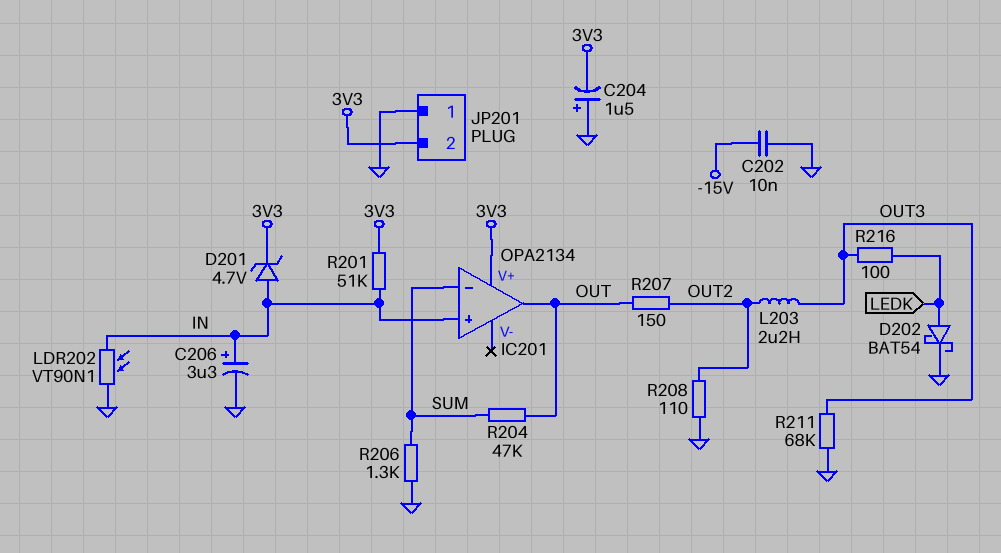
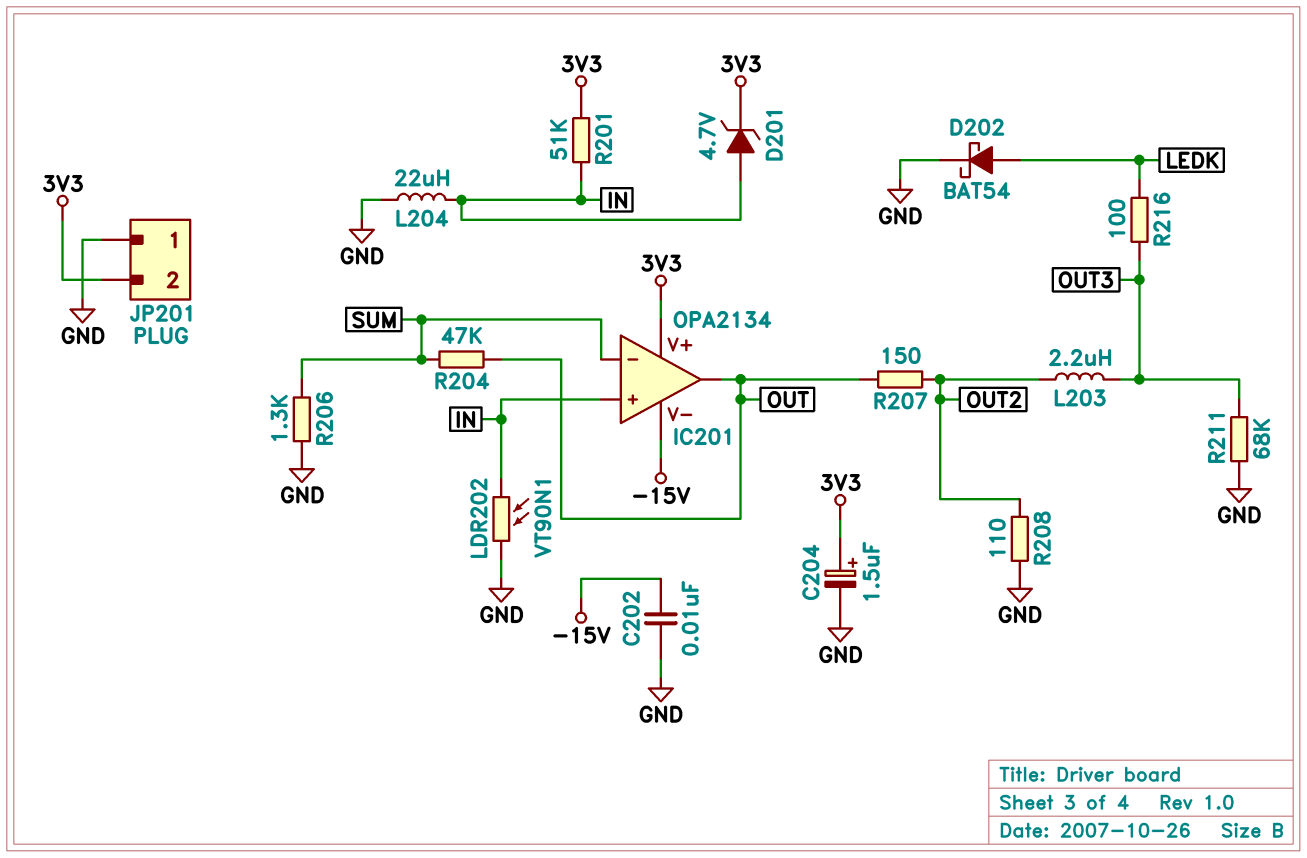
C204: 1.5uF (plus GND, minus 3V3) -> 1.5uF (plus 3V3, minus GND)
C206: 3.3uF (plus IN, minus GND) -> none
IC201 pin V-: none -> -15V
L204: none -> 22uH (GND, IN)

